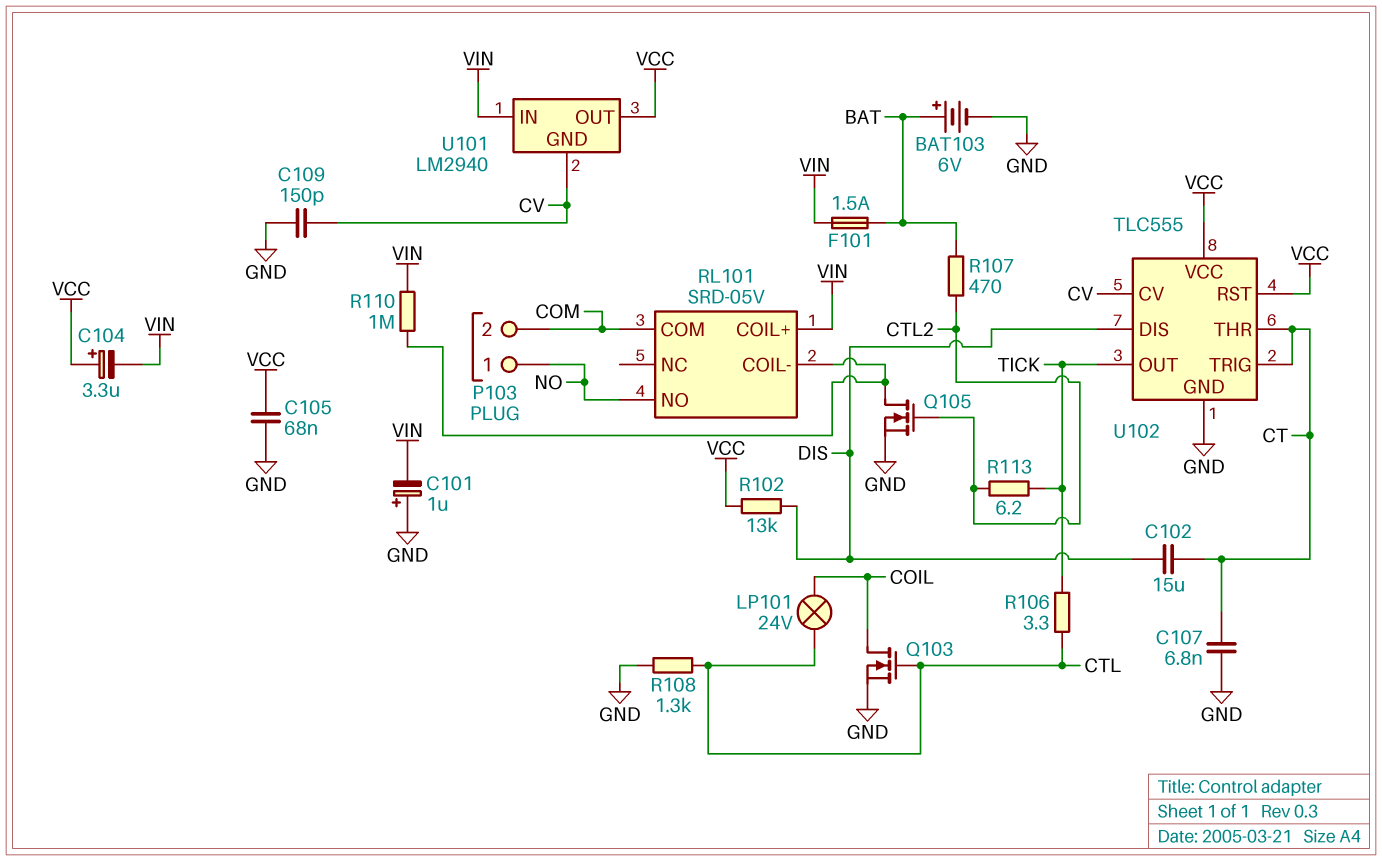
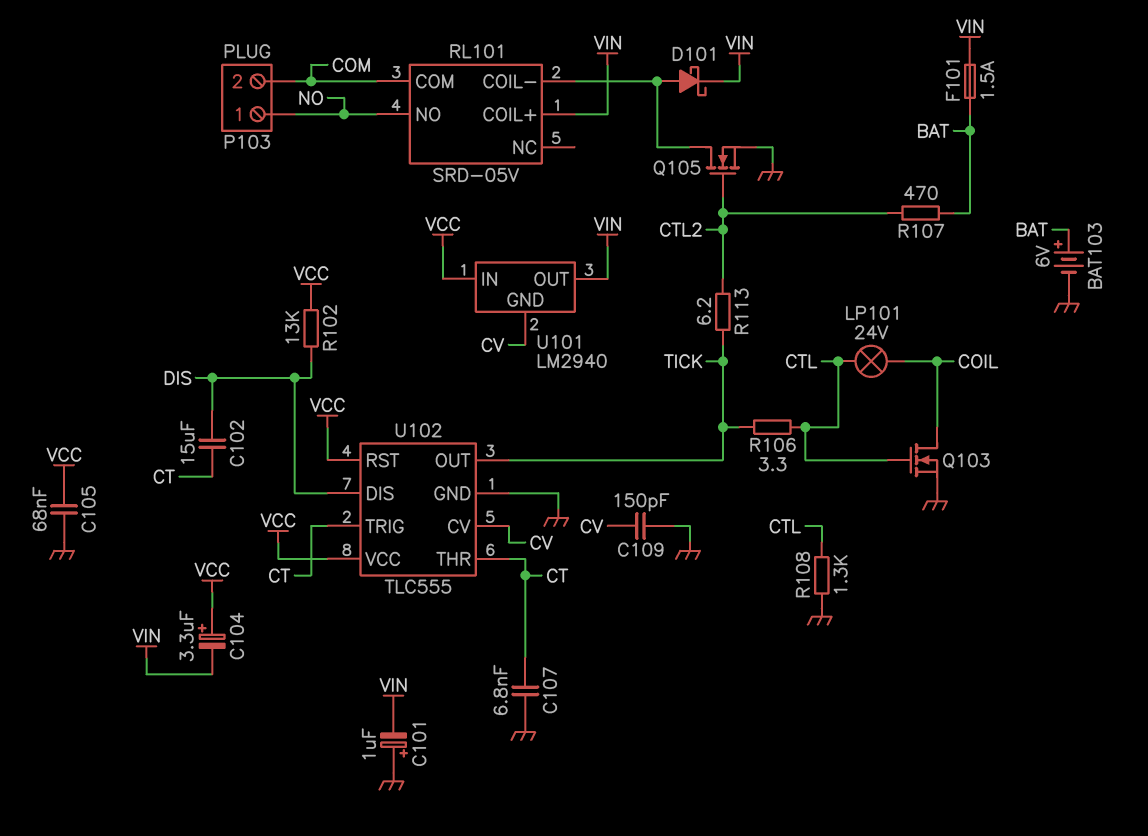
D101: none -> schottky (A RL101/COIL-, K VIN)
R110: 1M (RL101/COIL-, VIN) -> none
U101 pin IN: VIN -> VCC
U101 pin OUT: VCC -> VIN

